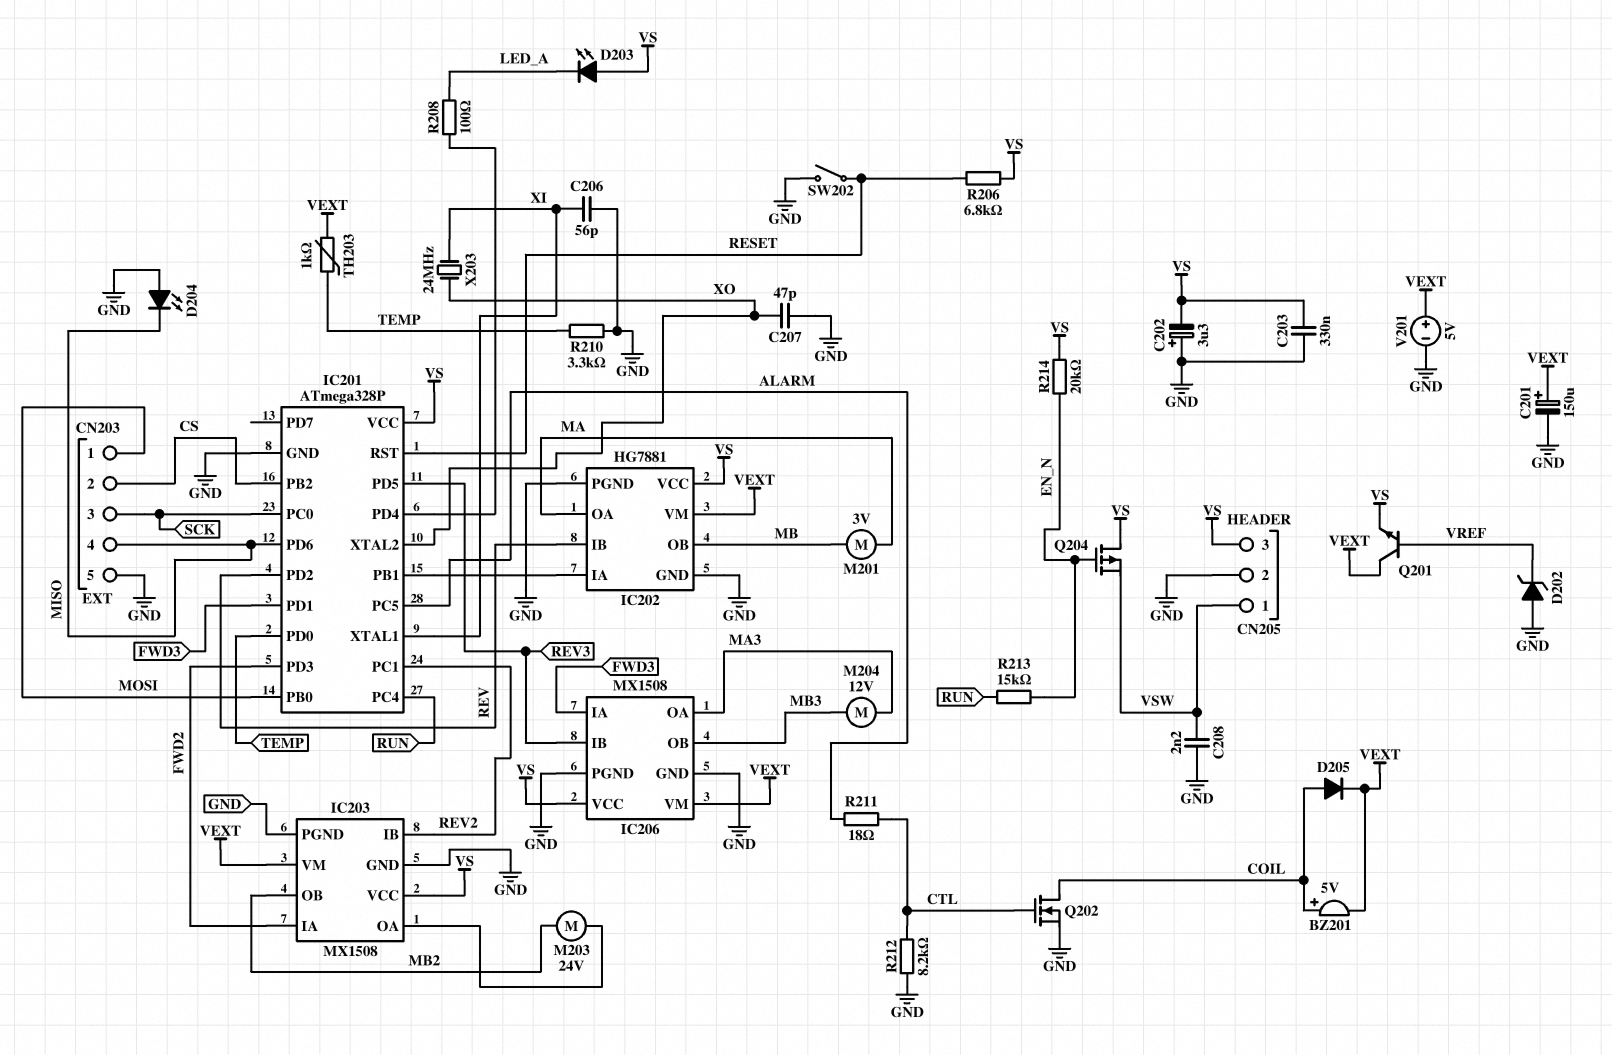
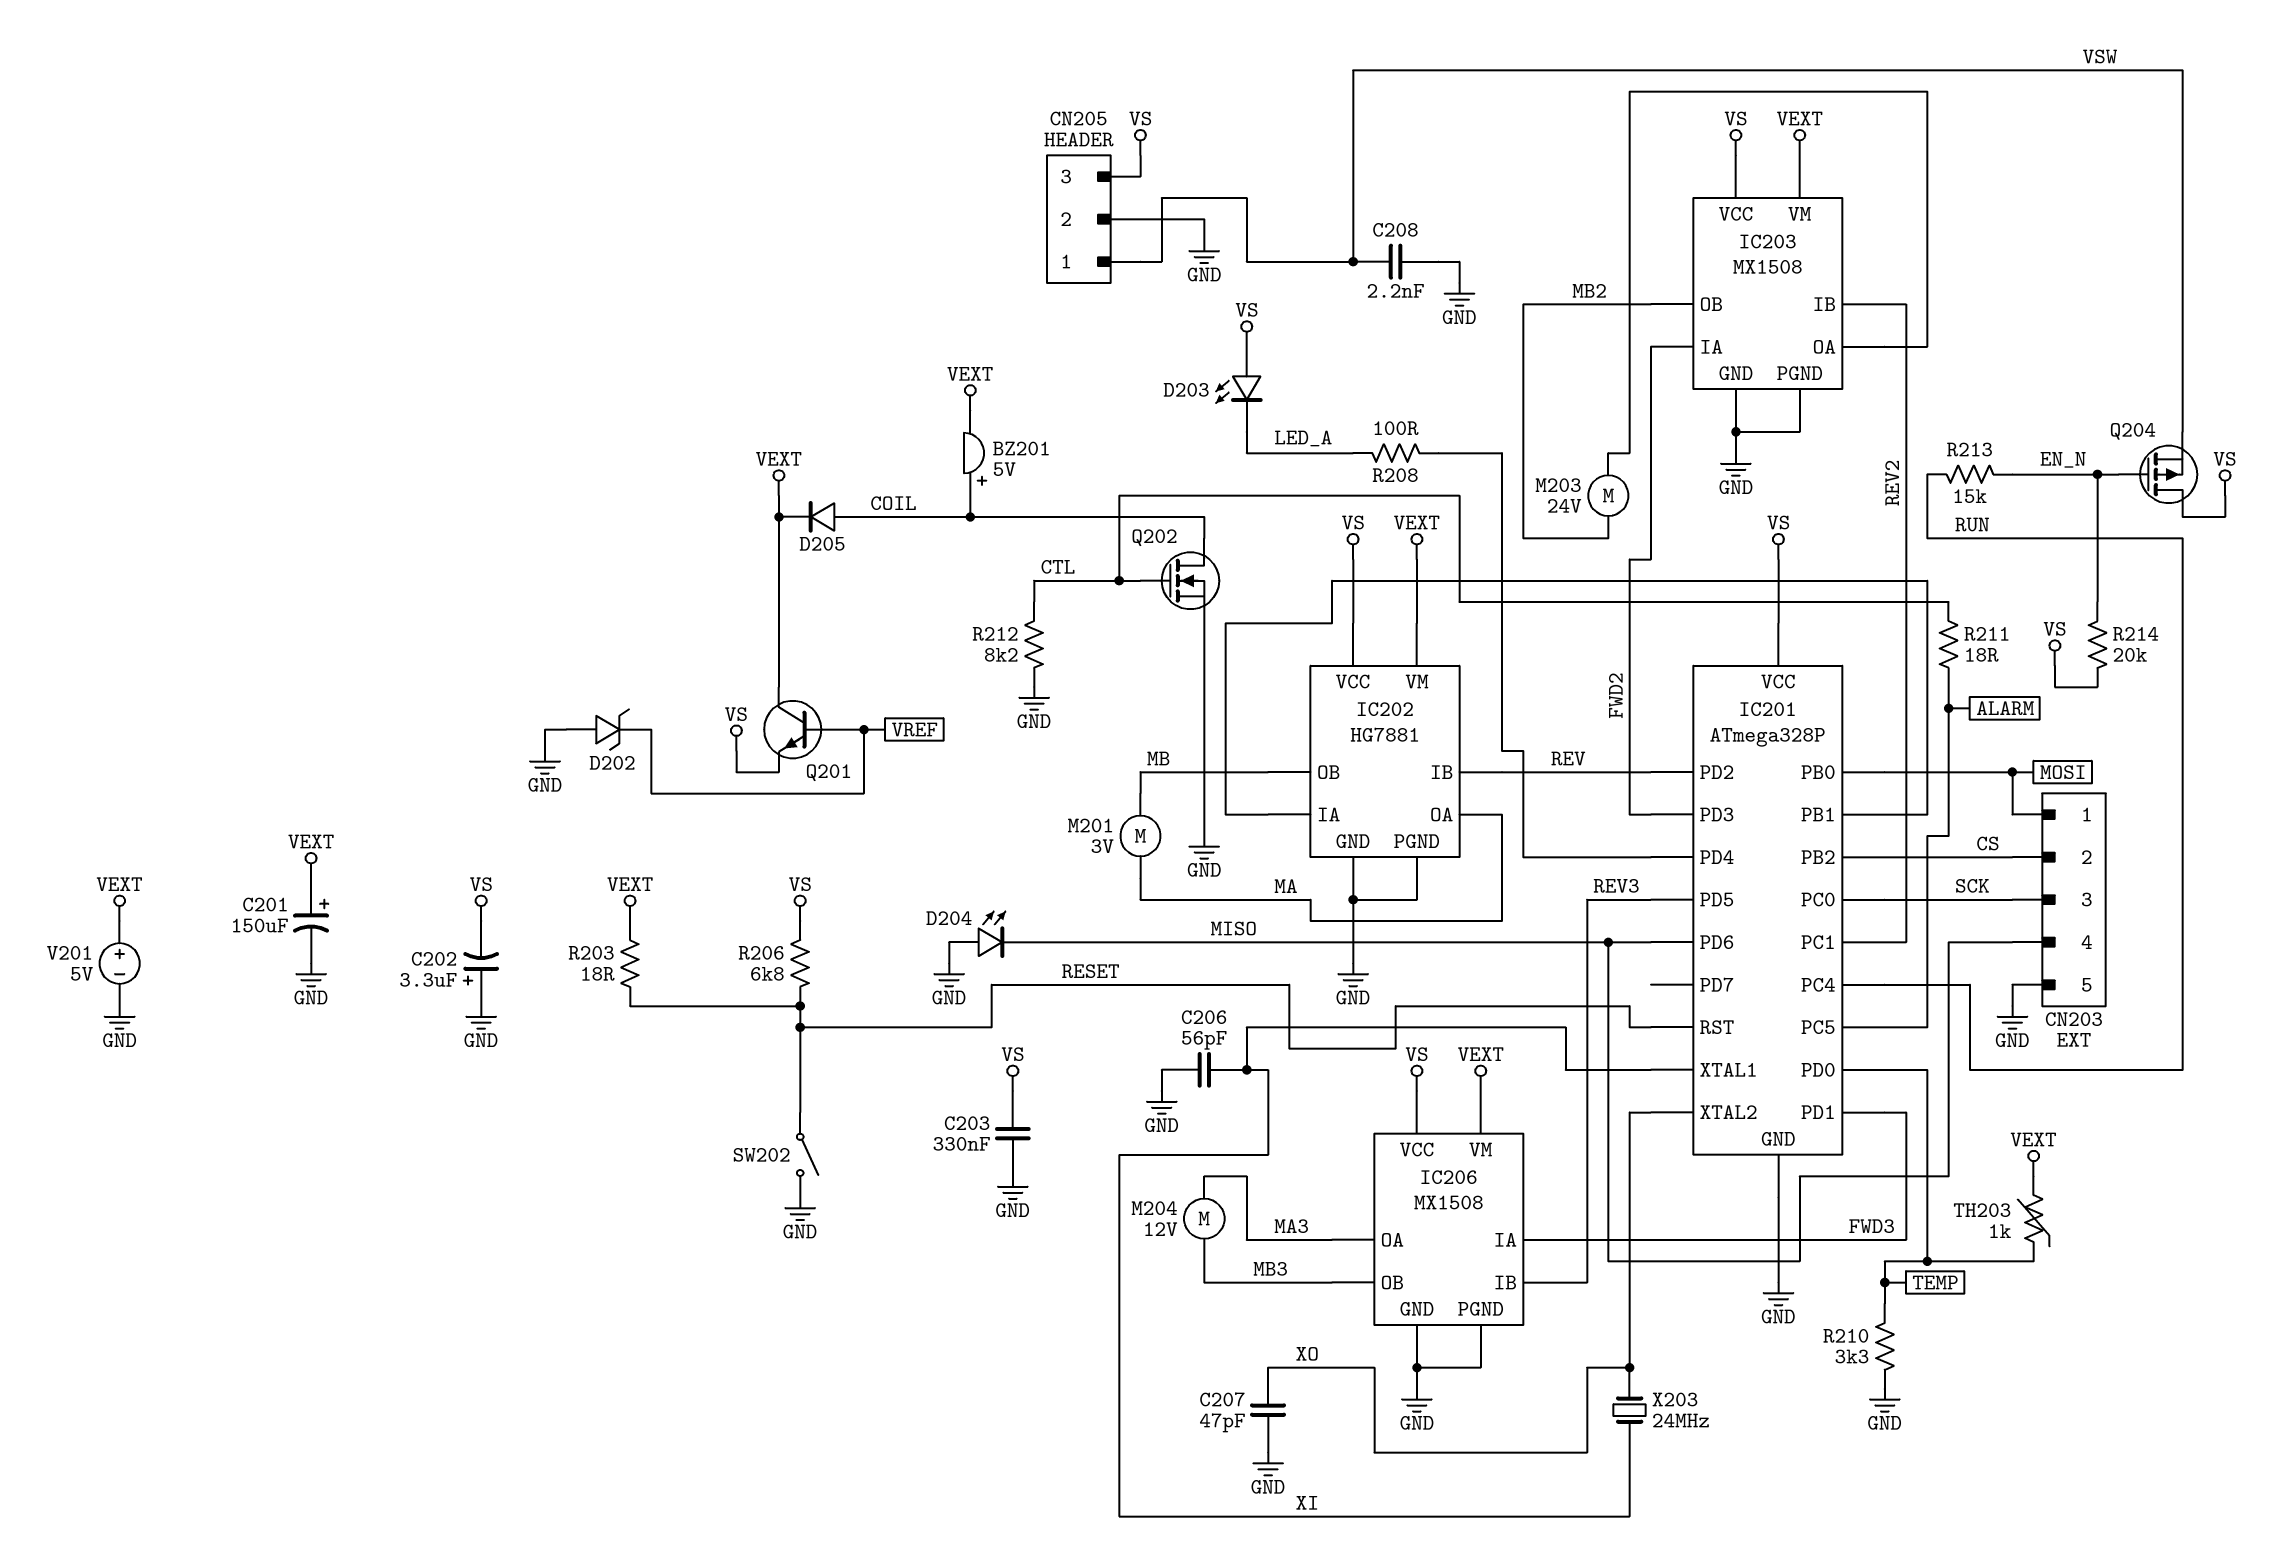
R203: none -> 18 (RESET, VEXT)

